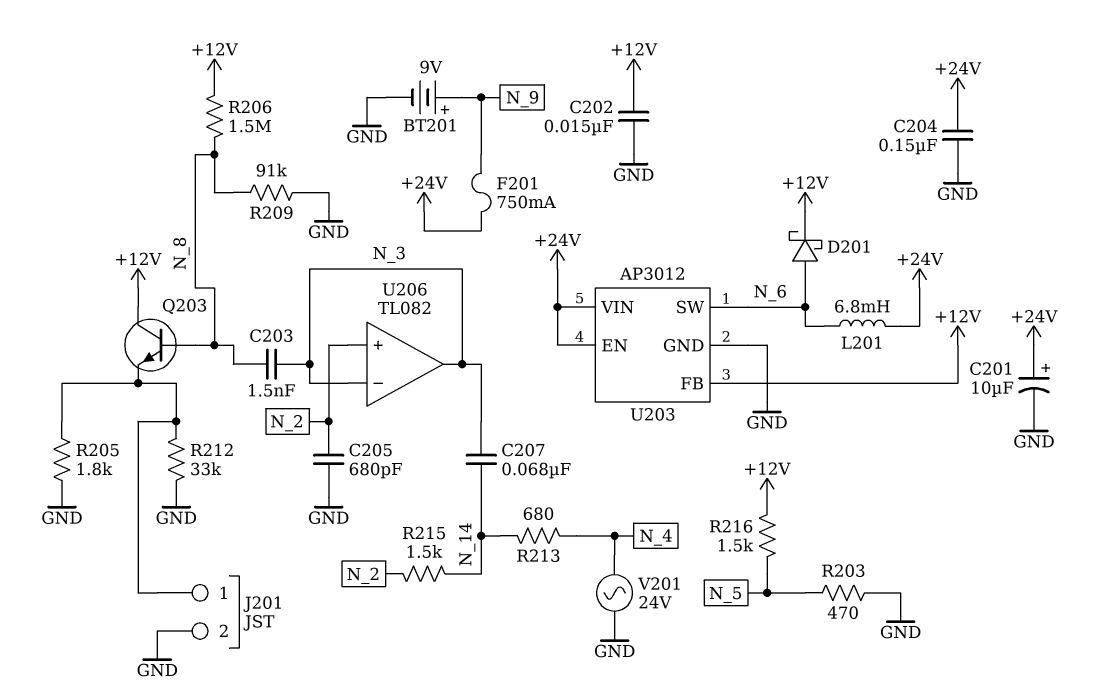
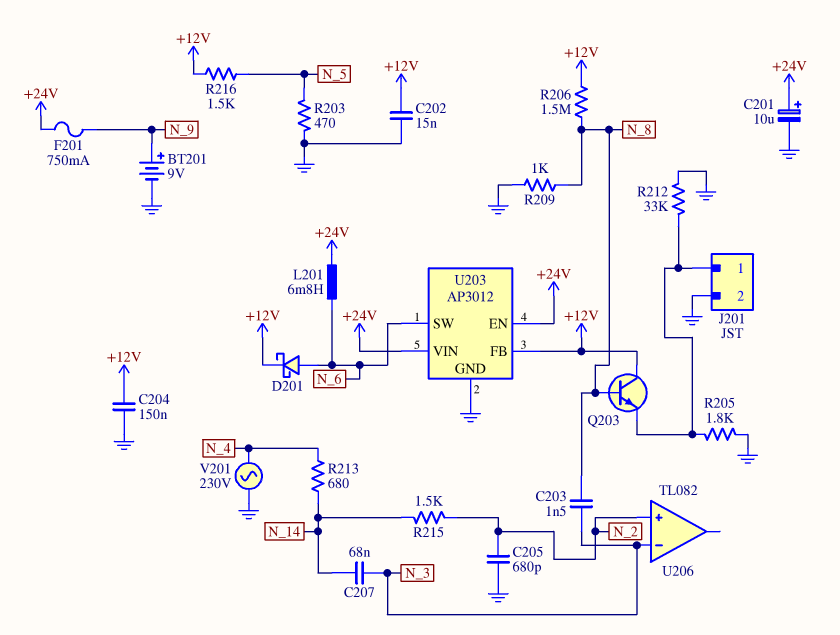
C204: 150nF (+24V, GND) -> 150nF (+12V, GND)
R209: 91k (GND, N_8) -> 1k (GND, N_8)
U206 pin out: N_3 -> none
V201: AC 24V (GND, N_4) -> AC 230V (GND, N_4)

